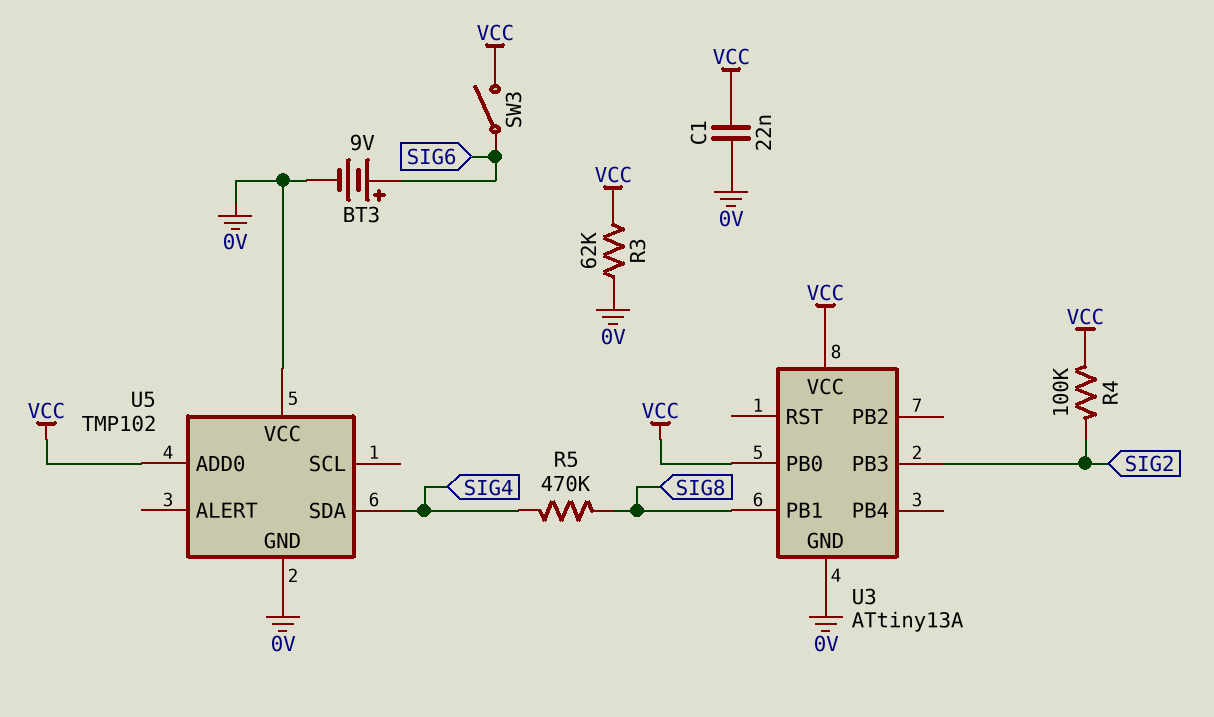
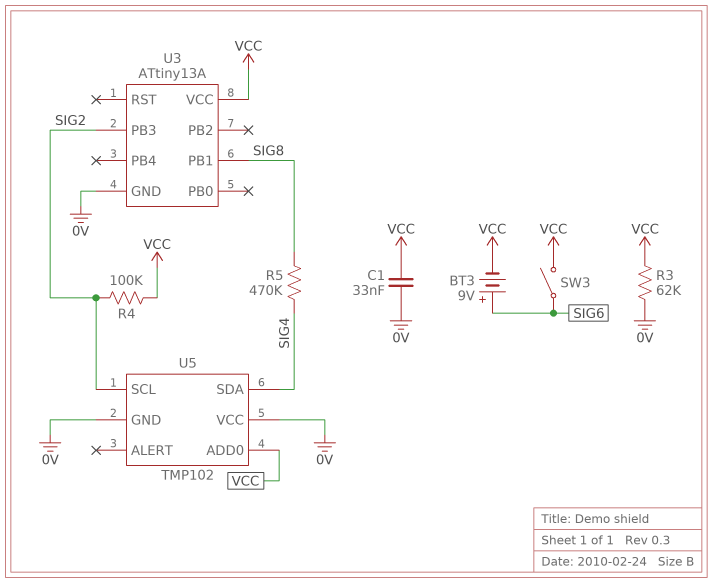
BT3: 9V (plus SIG6, minus 0V) -> 9V (plus SIG6, minus VCC)
C1: 22nF (0V, VCC) -> 33nF (0V, VCC)
U3 pin PB0: VCC -> none
U5 pin SCL: none -> SIG2

